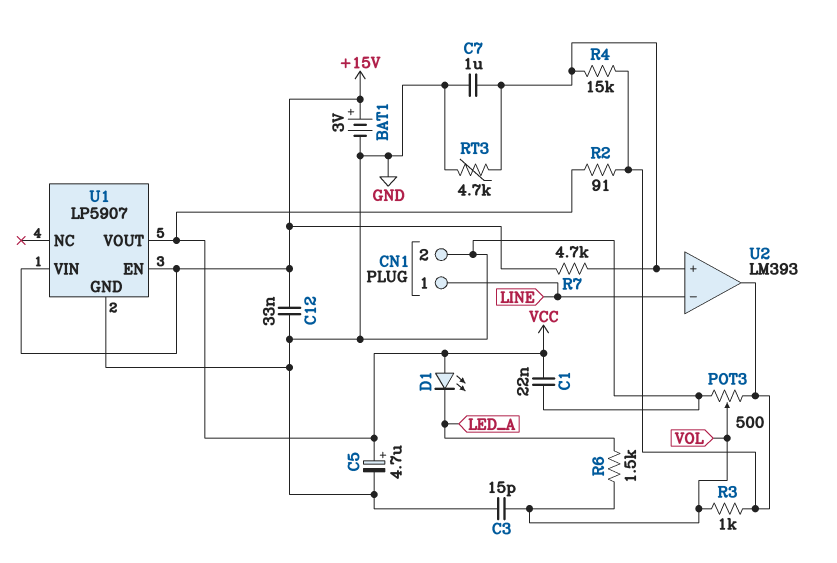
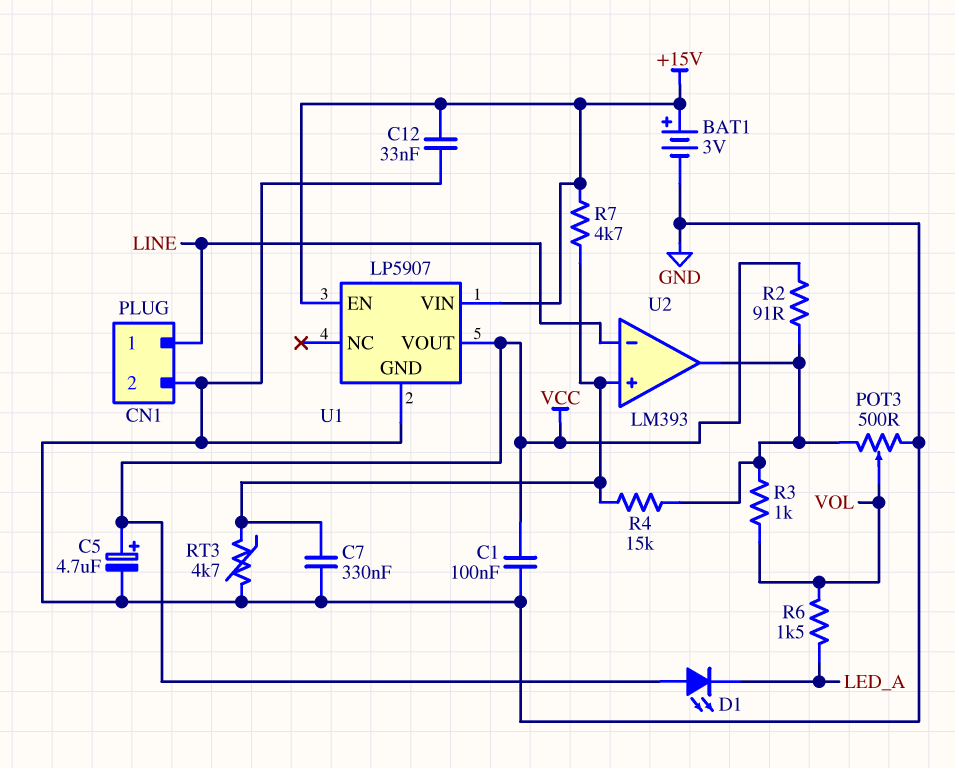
C1: 22nF (GND, VCC) -> 100nF (GND, VCC)
C3: 15pF (GND, VOL) -> none
C7: 1uF (GND, U2/in+) -> 330nF (GND, U2/in+)

